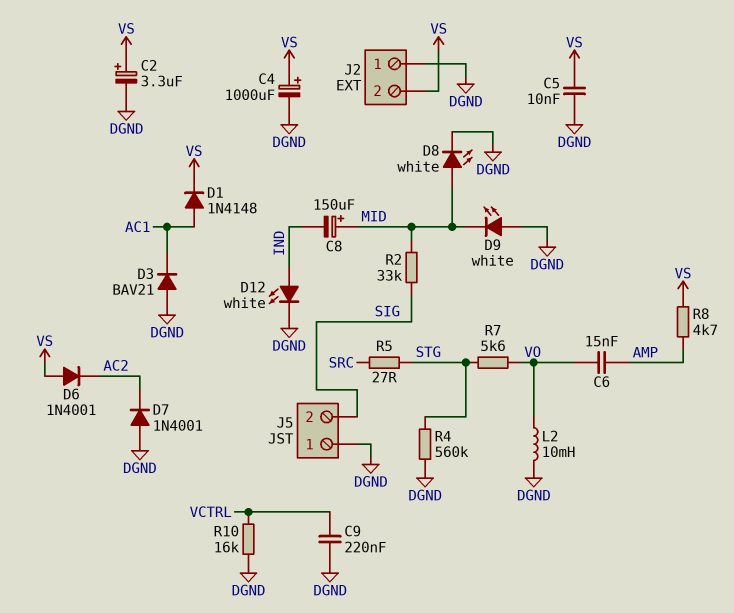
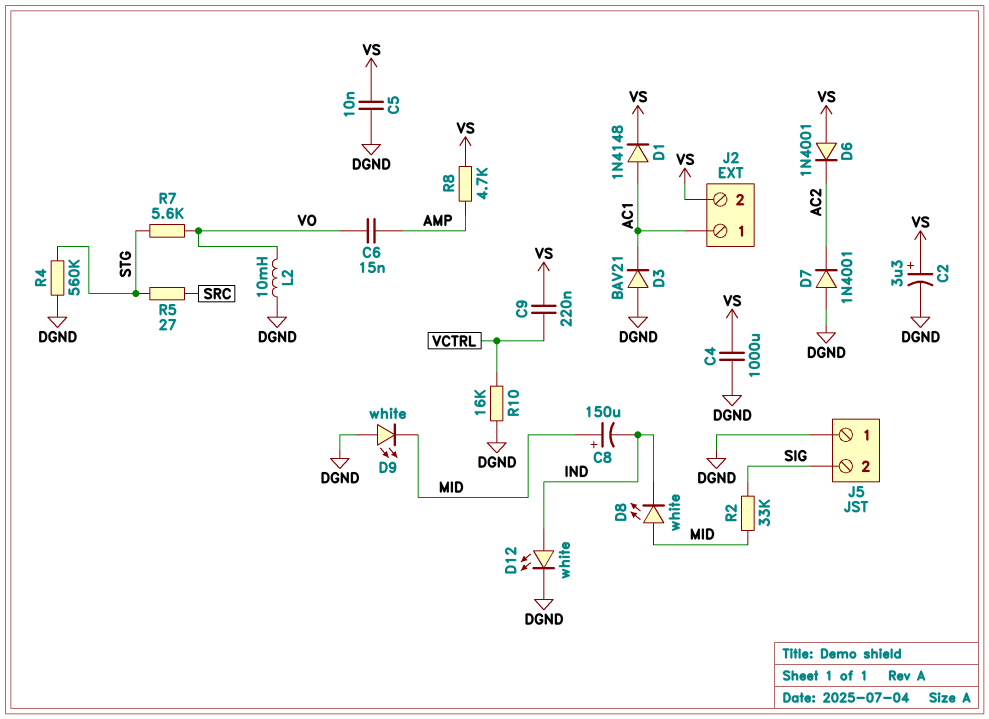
C4: 1000uF (plus VS, minus DGND) -> 1000uF (DGND, VS)
C9: 220nF (DGND, VCTRL) -> 220nF (VCTRL, VS)
D8: LED white (A MID, K DGND) -> LED white (A MID, K IND)
J2 pin 1: DGND -> AC1

